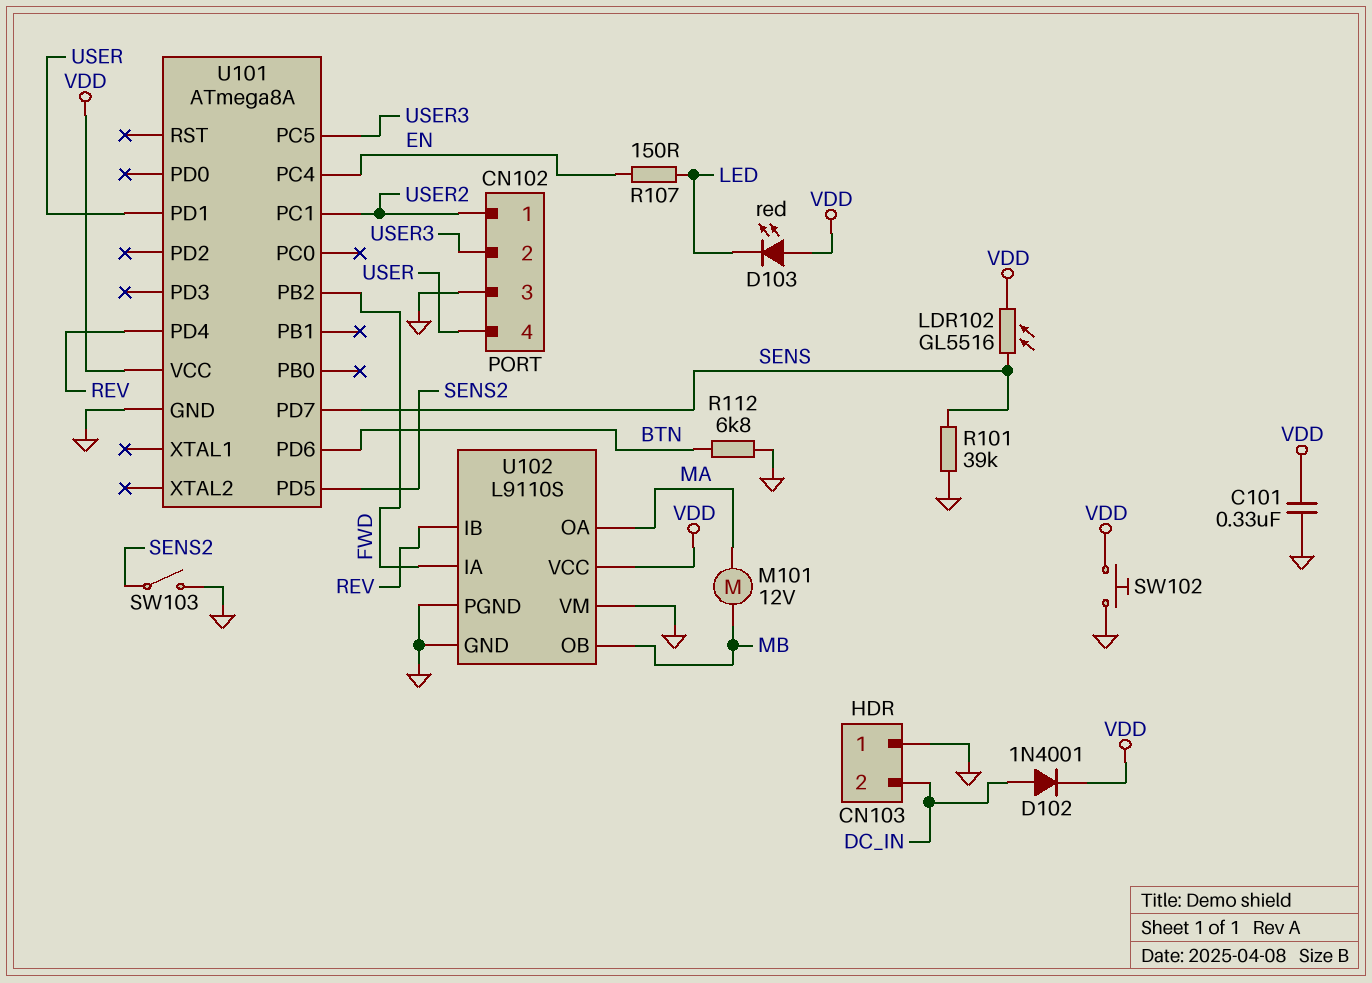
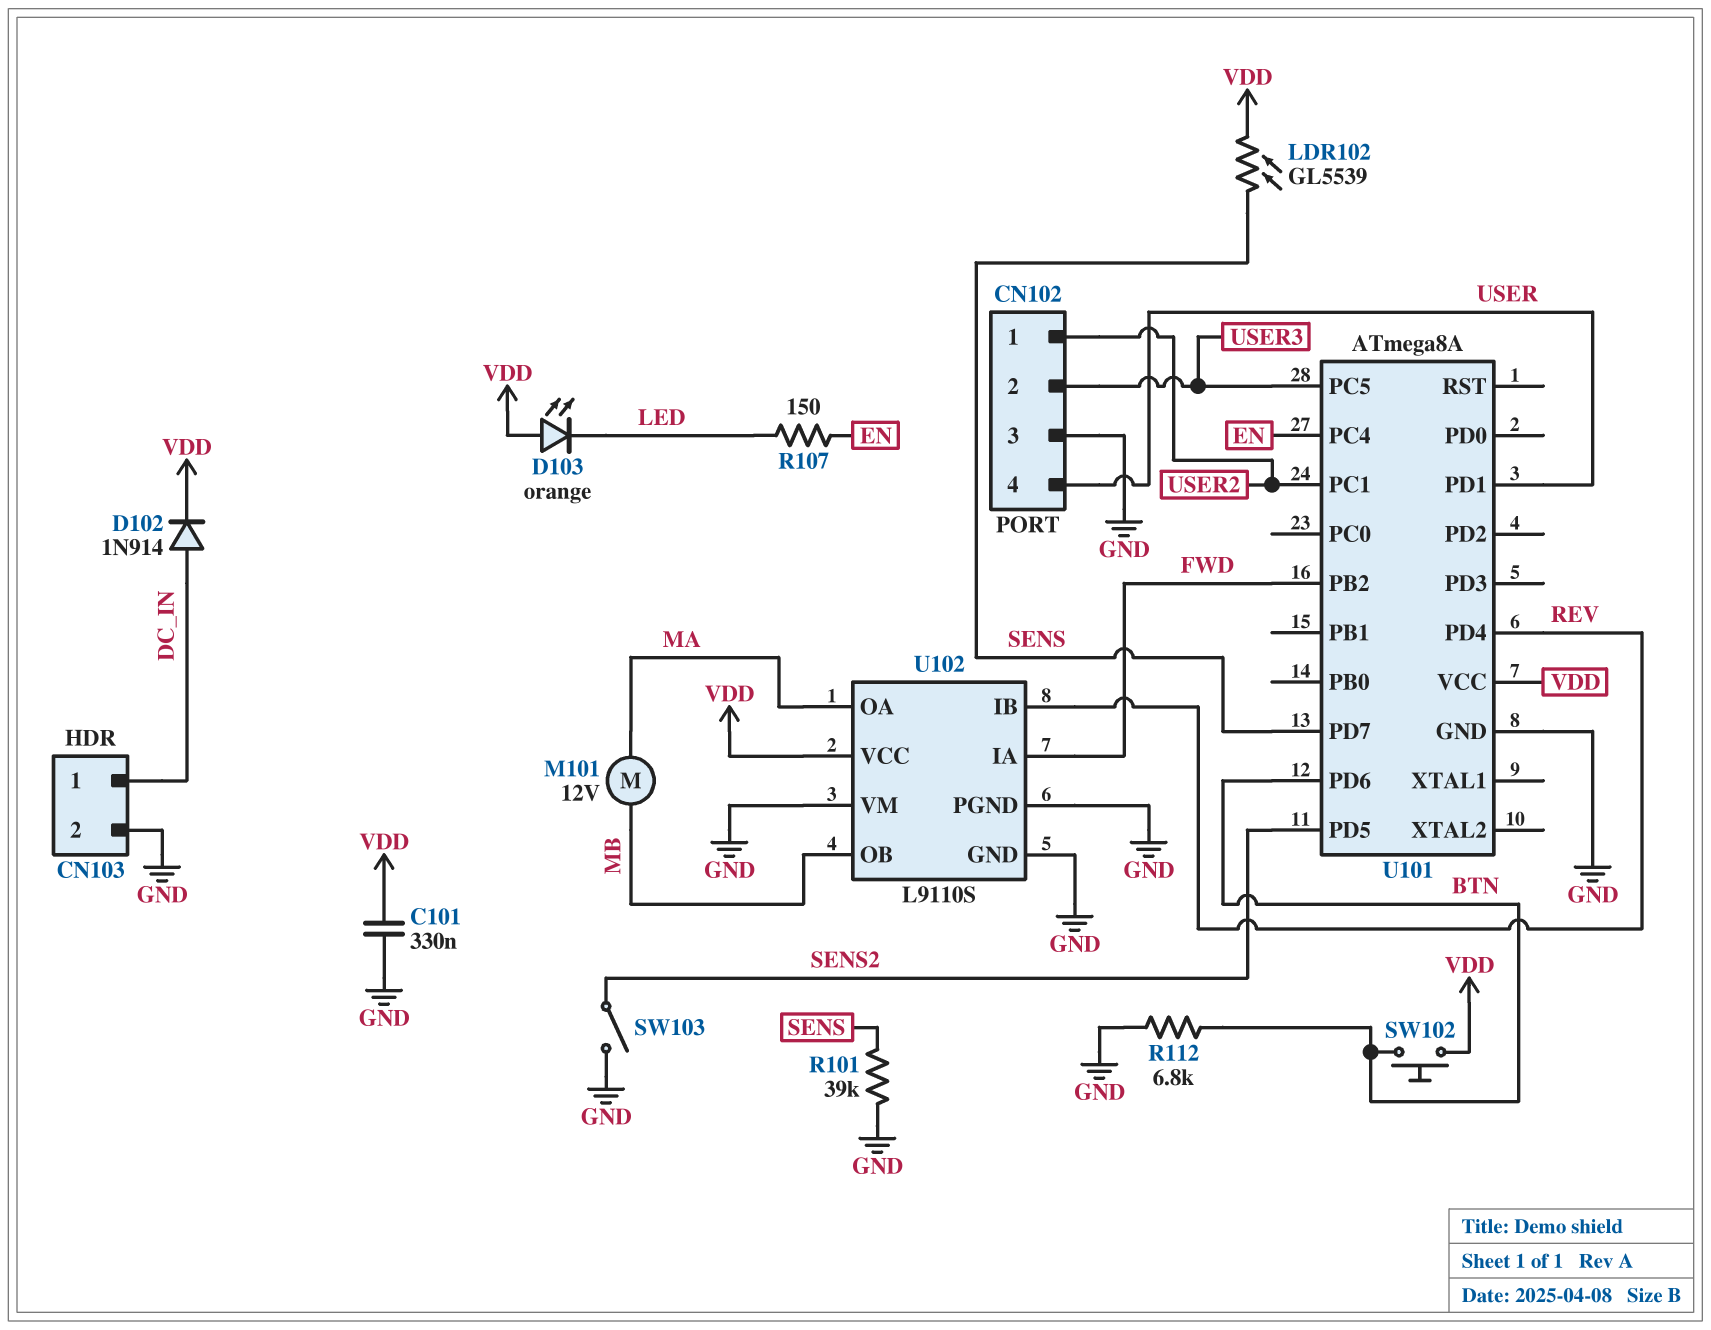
CN103 pin 1: GND -> DC_IN
CN103 pin 2: DC_IN -> GND
D102: diode 1N4001 (A DC_IN, K VDD) -> diode 1N914 (A DC_IN, K VDD)
D103: LED red (A VDD, K LED) -> LED orange (A VDD, K LED)
LDR102: GL5516 (SENS, VDD) -> GL5539 (SENS, VDD)
SW102: button (GND, VDD) -> button (BTN, VDD)

